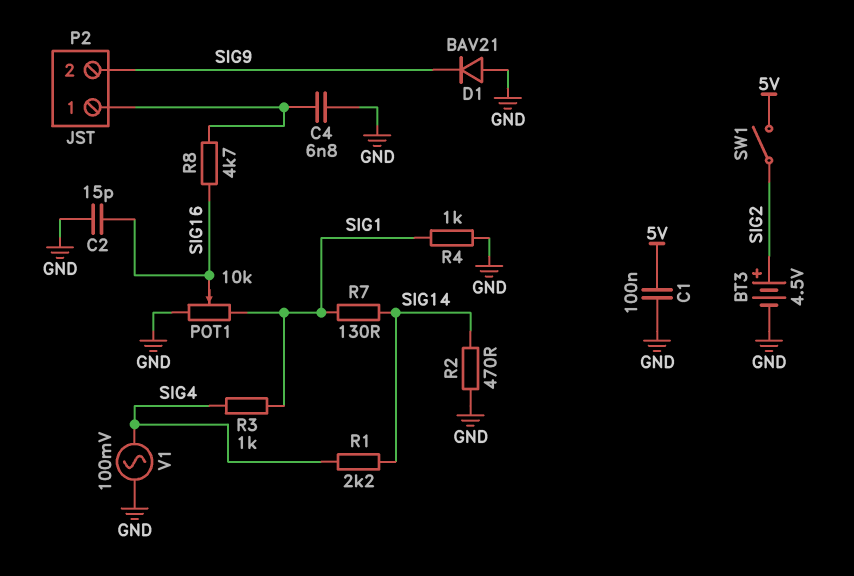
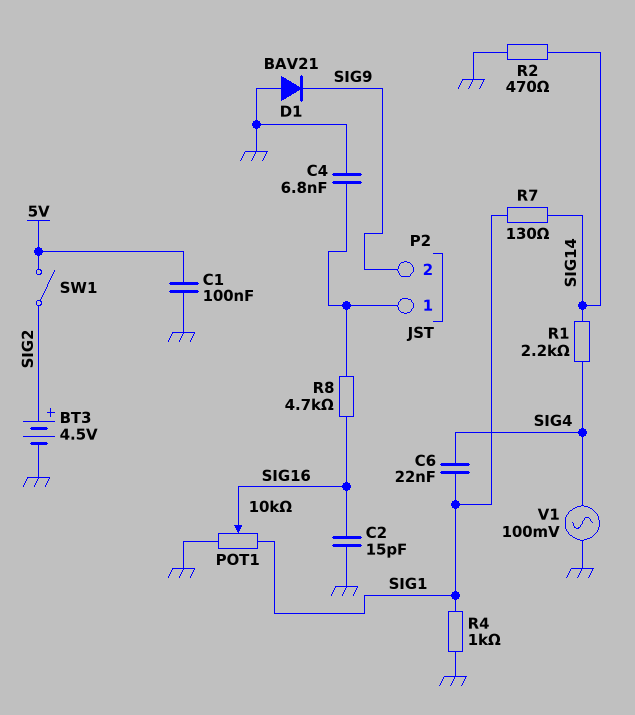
C6: none -> 22nF (SIG1, SIG4)
R3: 1k (SIG1, SIG4) -> none

